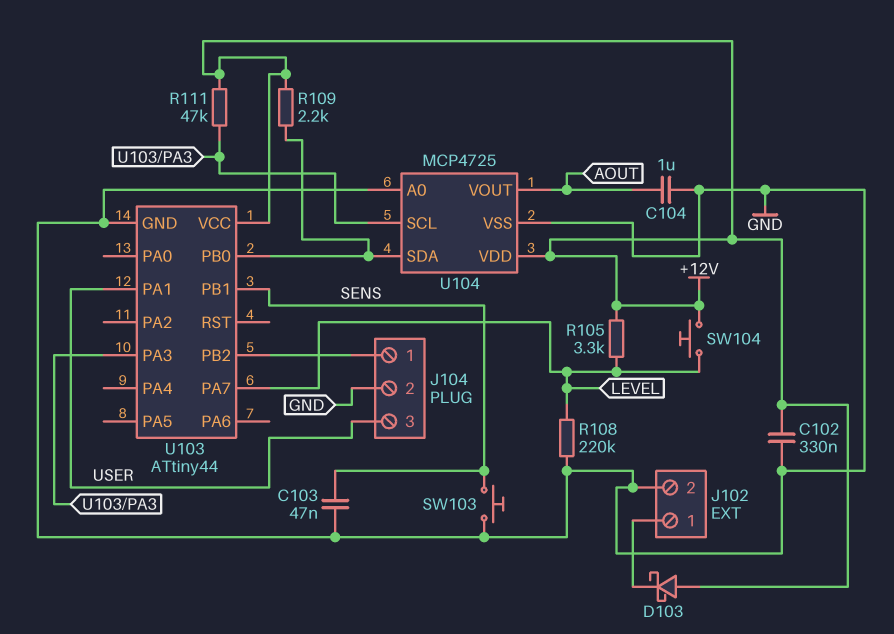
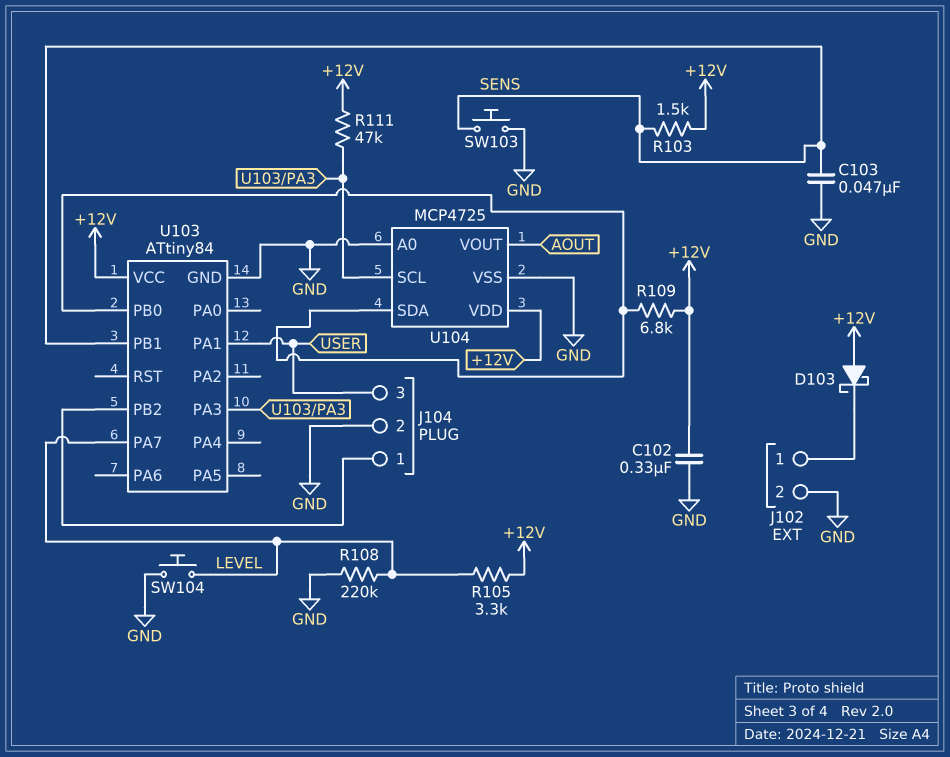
C104: 1uF (AOUT, GND) -> none
R103: none -> 1.5k (+12V, SENS)
R109: 2.2k (+12V, U103/PB0) -> 6.8k (+12V, U103/PB0)
SW104: button (+12V, LEVEL) -> button (GND, LEVEL)
U103: ATtiny44 -> ATtiny84

